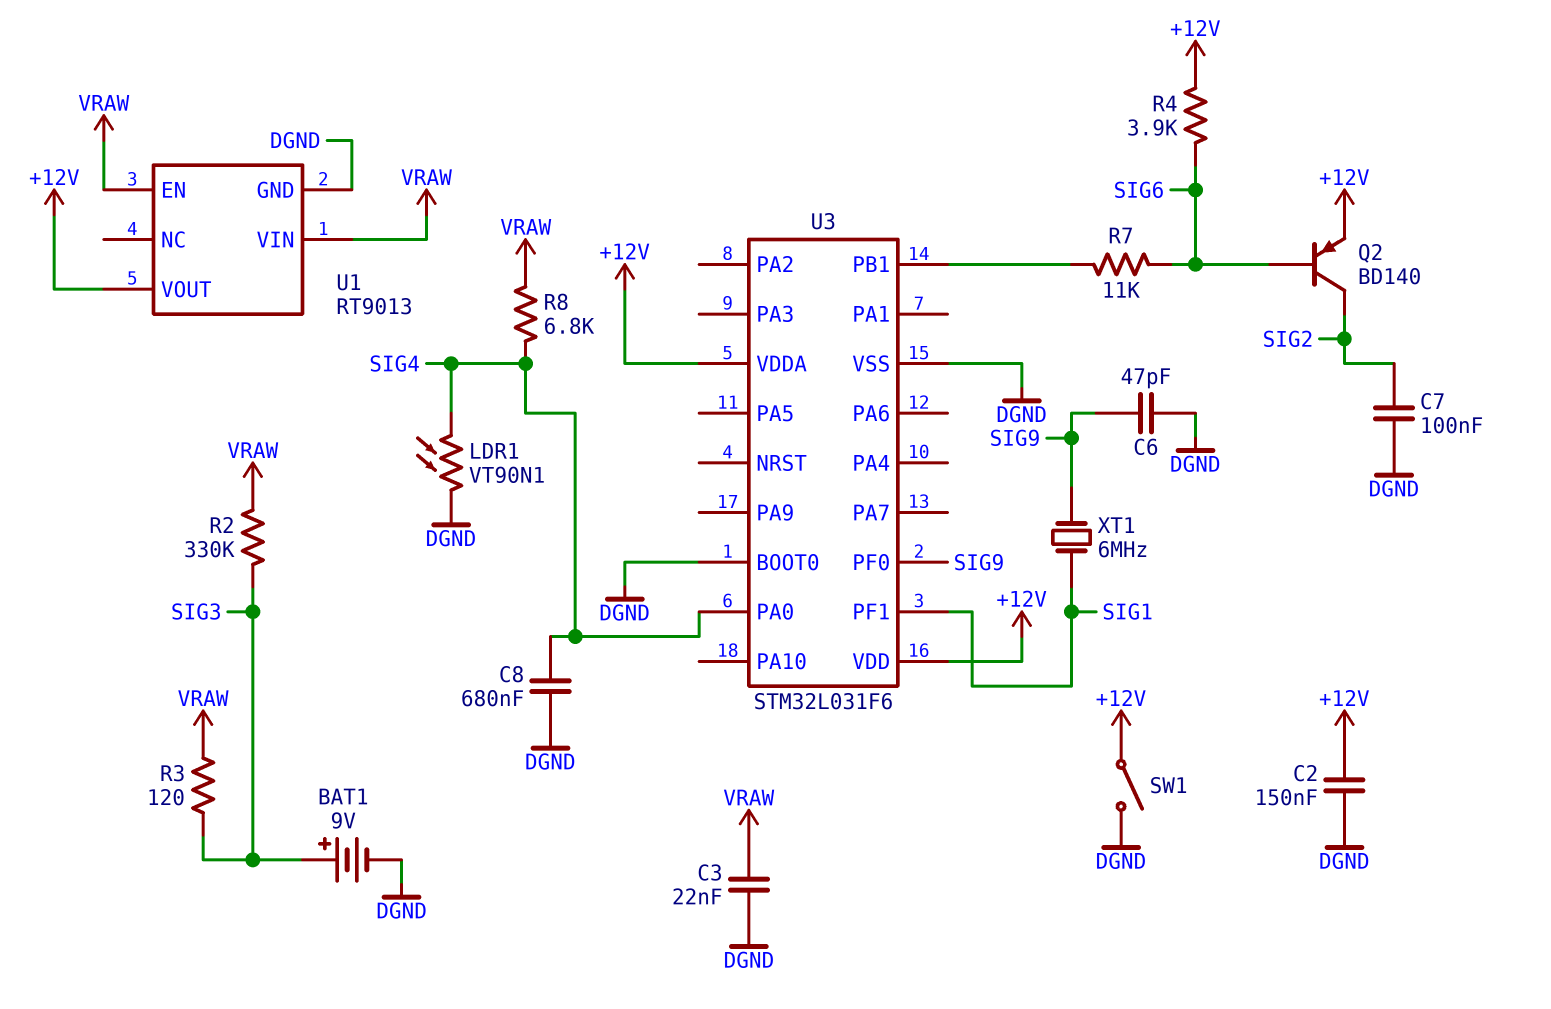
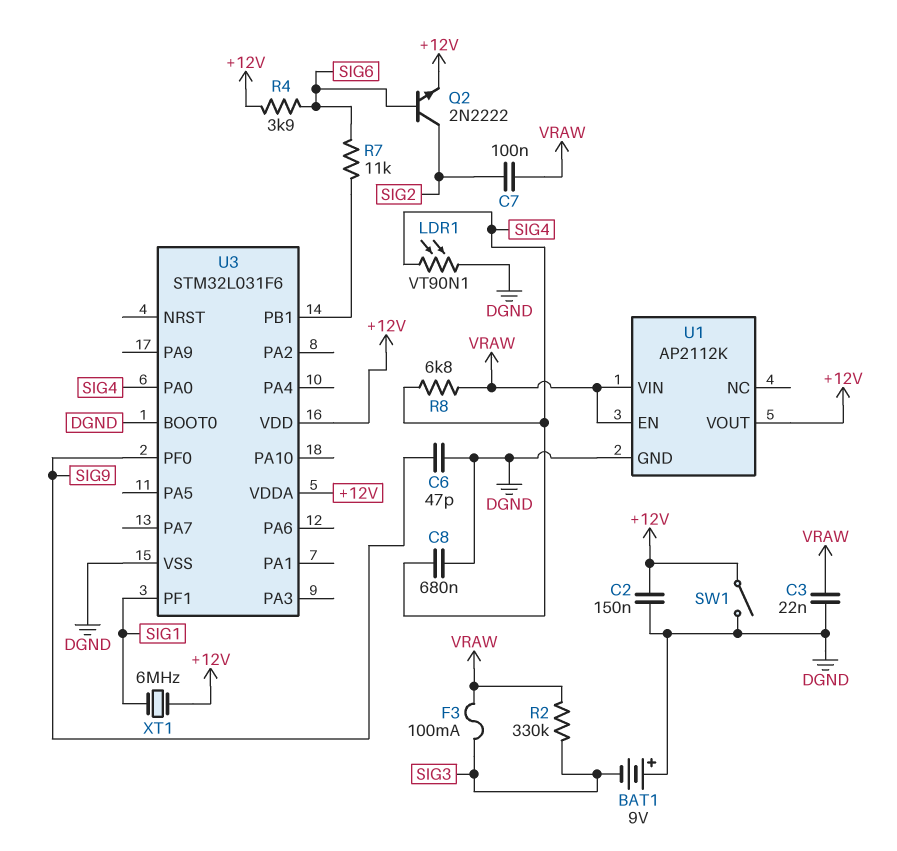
BAT1: 9V (plus SIG3, minus DGND) -> 9V (plus DGND, minus SIG3)
C7: 100nF (DGND, SIG2) -> 100nF (SIG2, VRAW)
F3: none -> 100mA (SIG3, VRAW)
Q2: PNP BD140 (B SIG6, C SIG2, E +12V) -> NPN 2N2222 (B SIG6, C SIG2, E +12V)
R3: 120 (SIG3, VRAW) -> none
U1: RT9013 -> AP2112K
XT1: 6MHz (SIG1, SIG9) -> 6MHz (+12V, SIG1)

